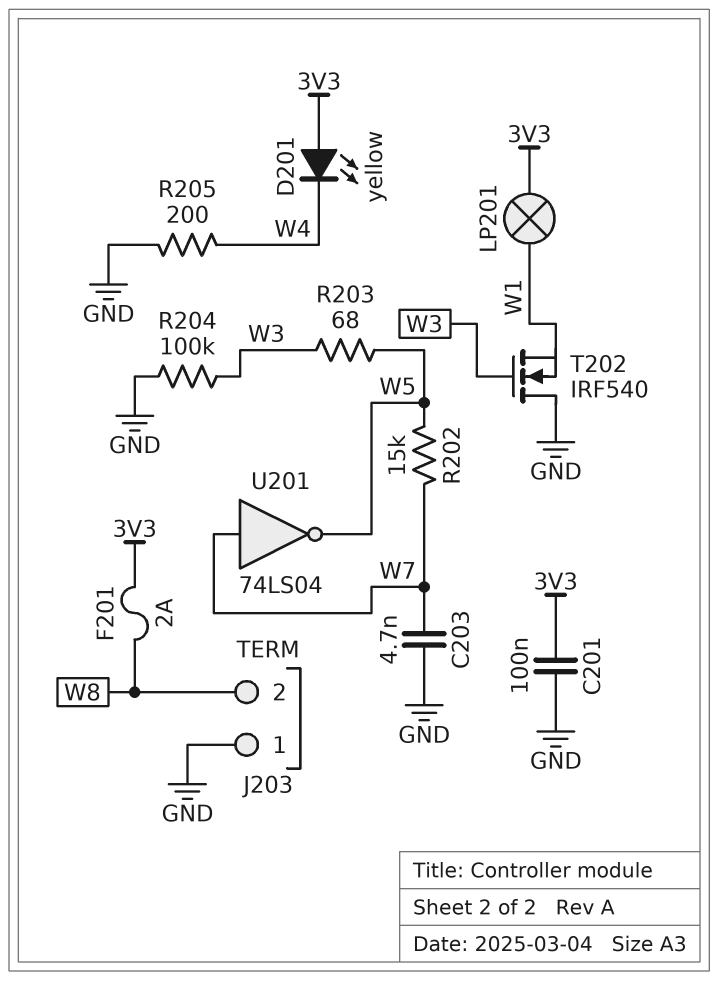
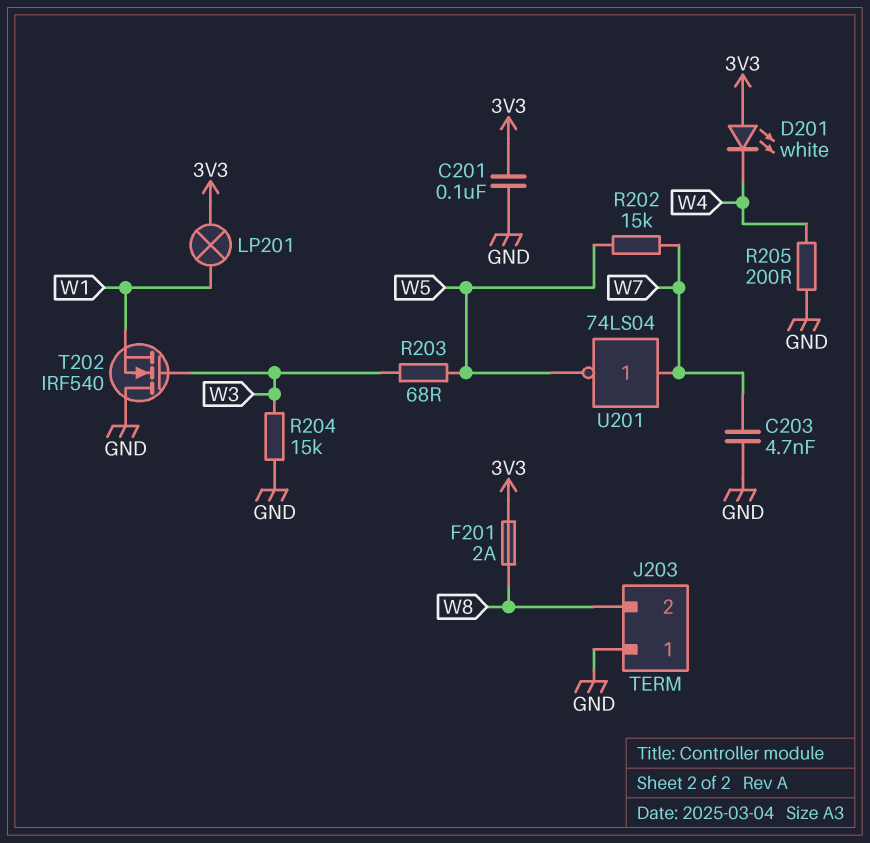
D201: LED yellow (A 3V3, K W4) -> LED white (A 3V3, K W4)
R204: 100k (GND, W3) -> 15k (GND, W3)

